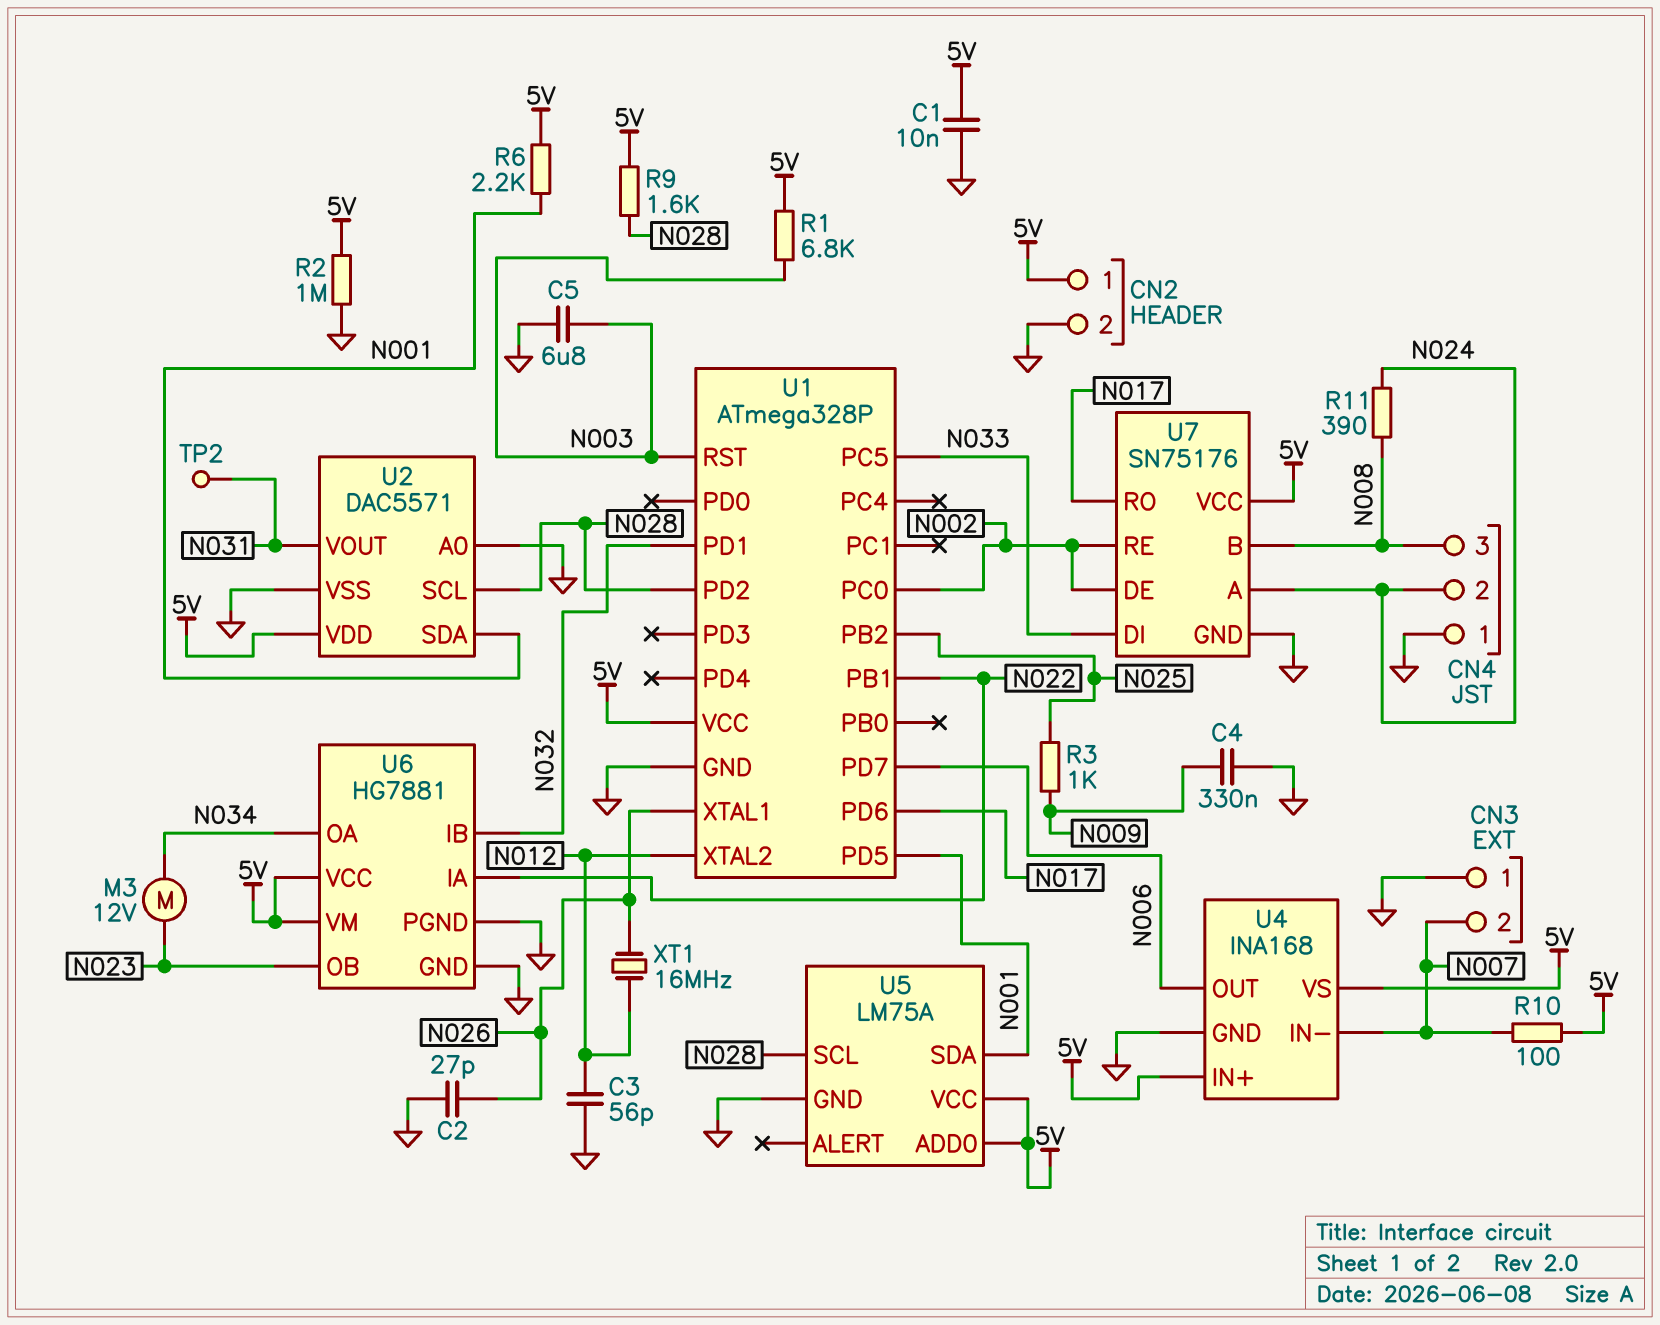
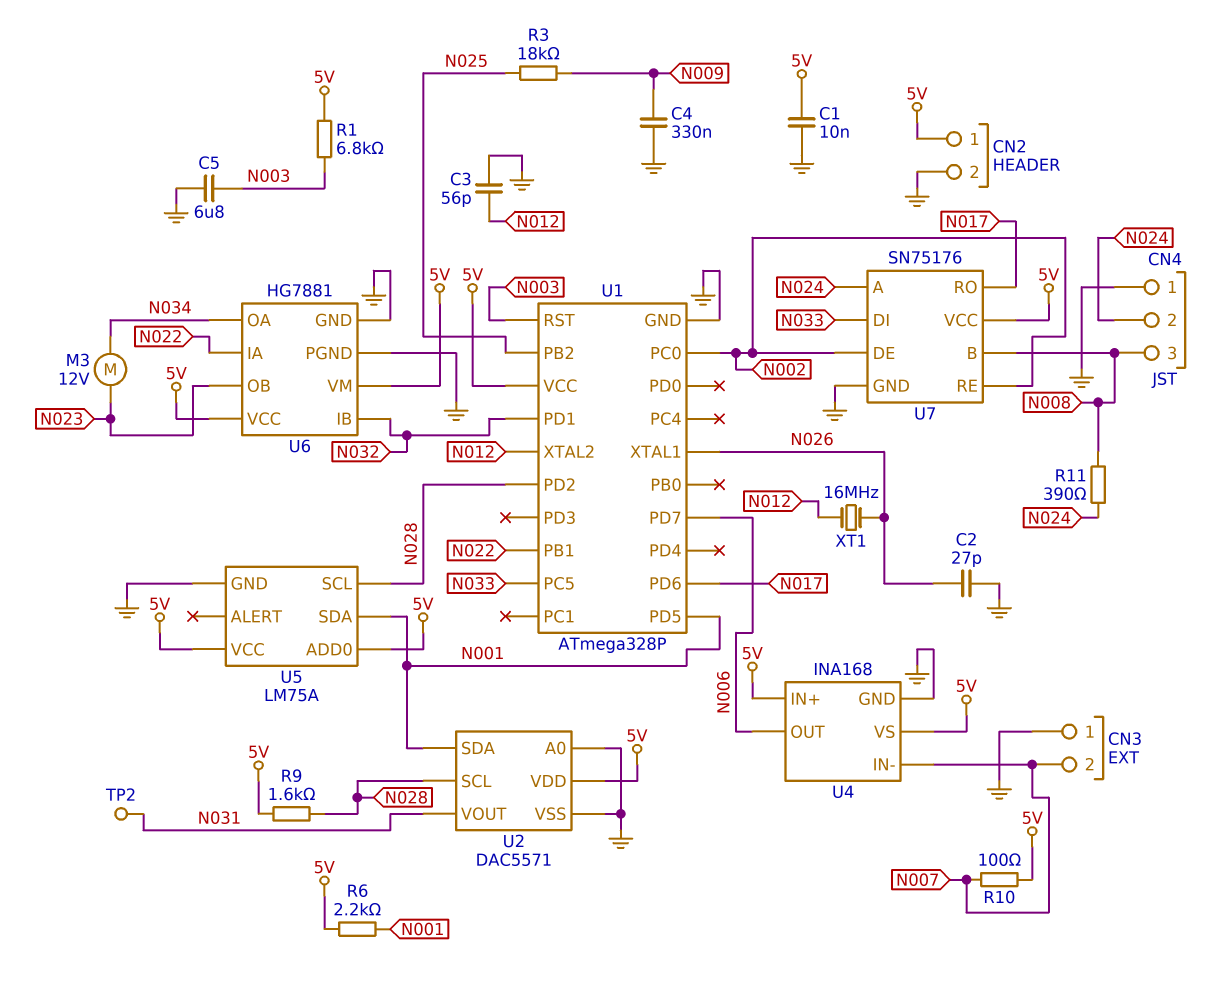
R2: 1M (5V, GND) -> none
R3: 1k (N009, N025) -> 18k (N009, N025)

